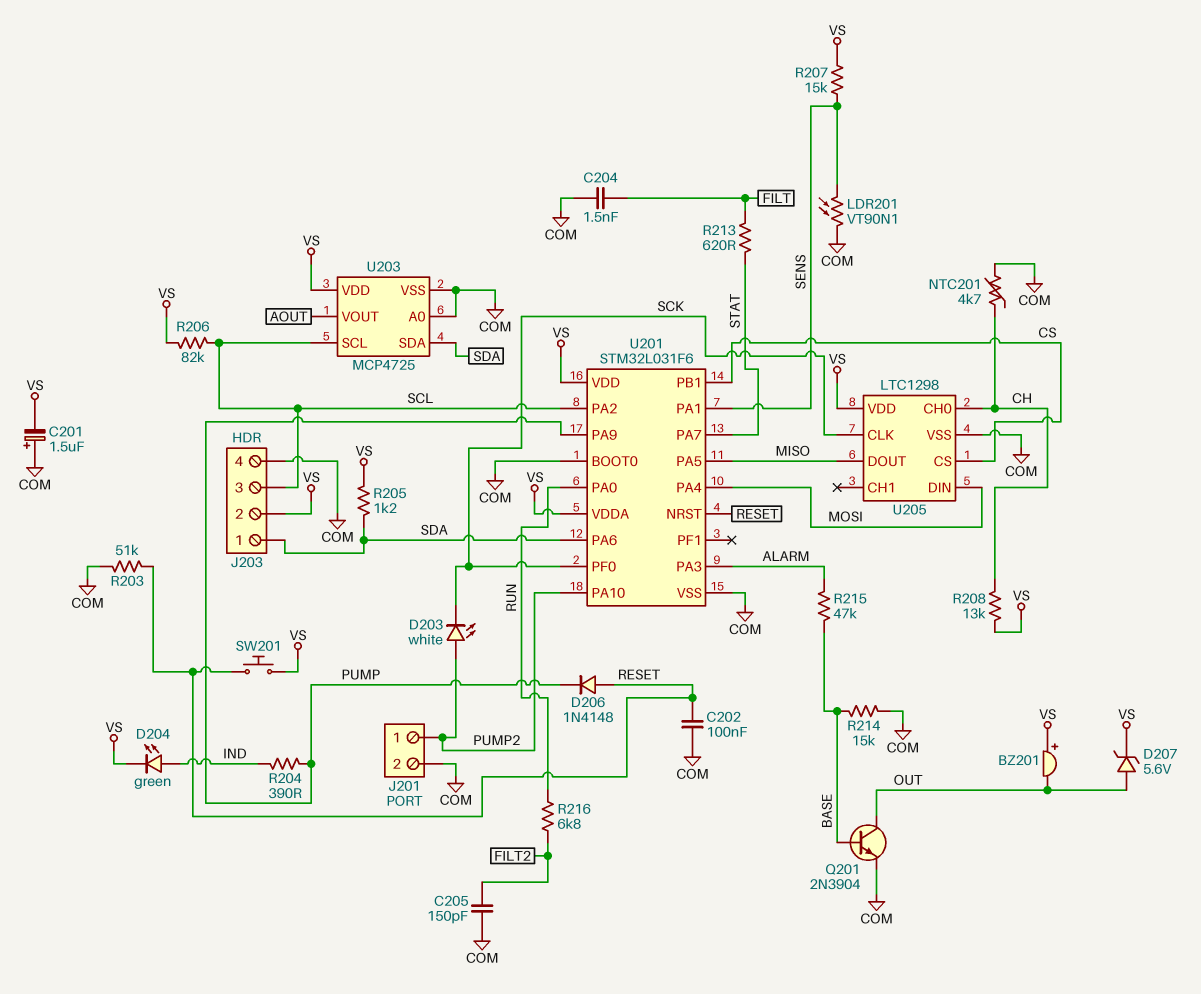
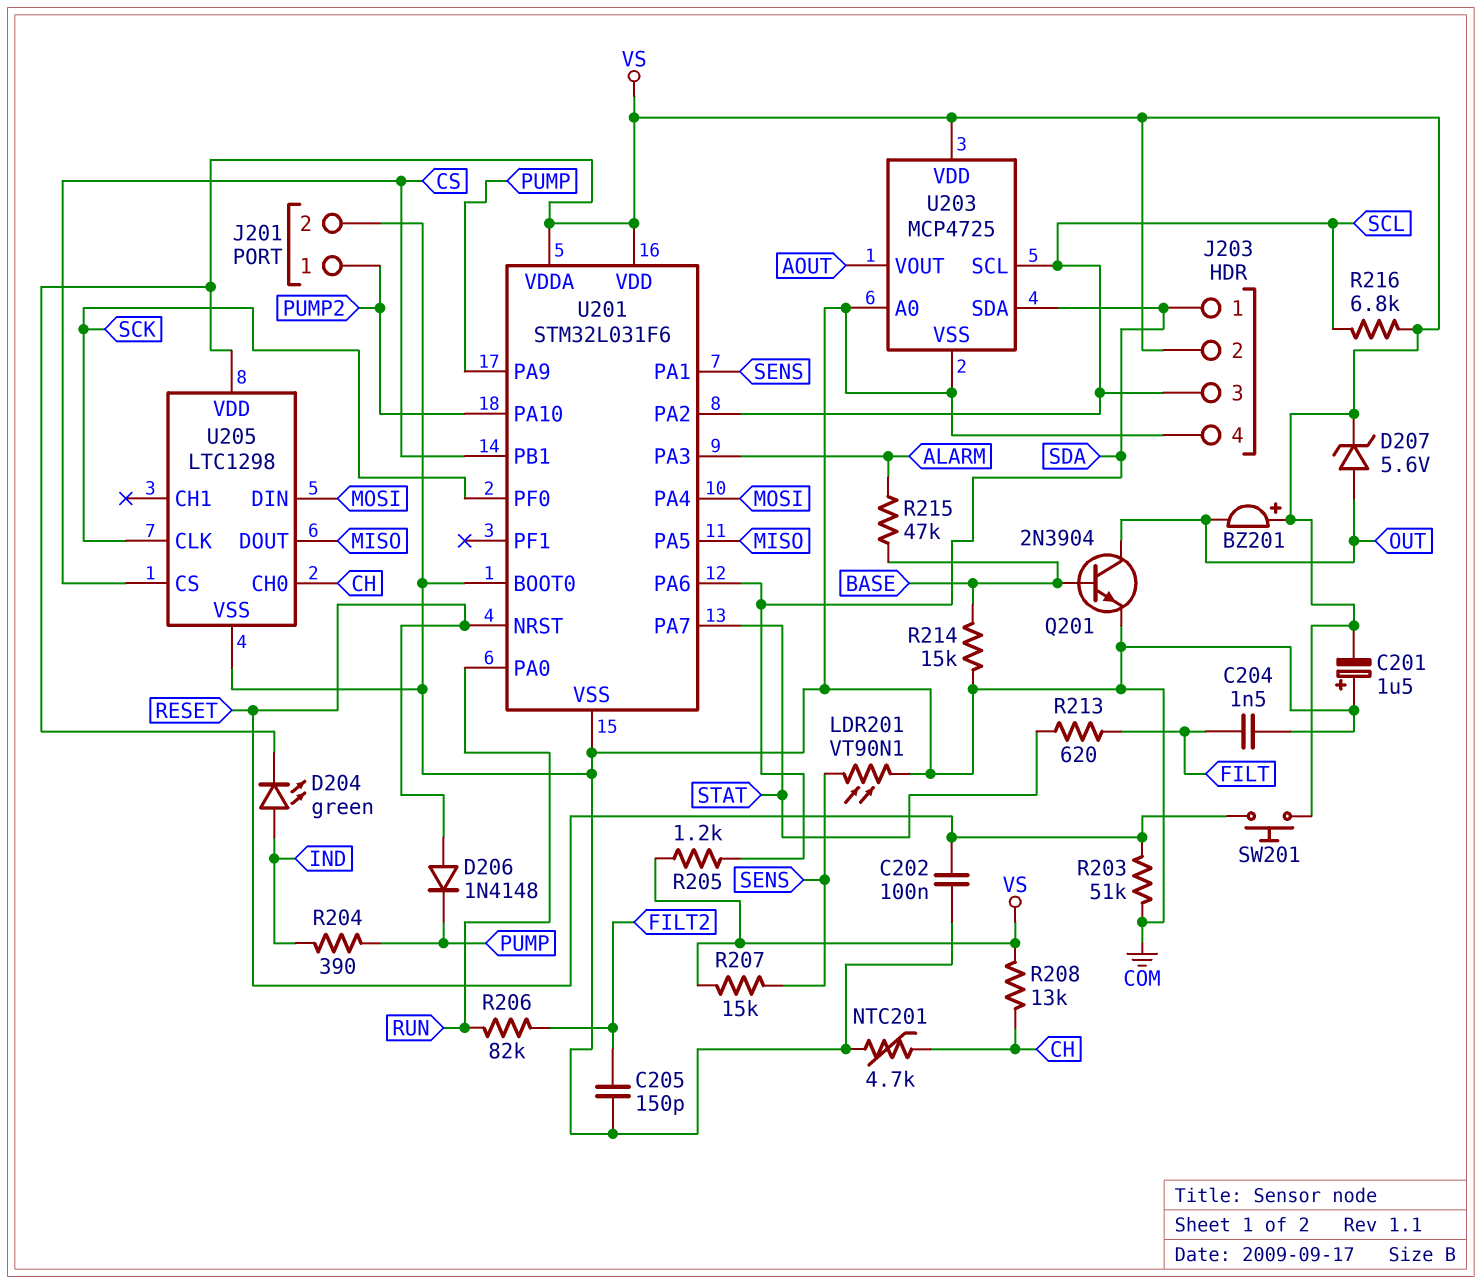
D203: LED white (A PUMP2, K SCK) -> none
R206: 82k (SCL, VS) -> 82k (FILT2, RUN)
R216: 6.8k (FILT2, RUN) -> 6.8k (SCL, VS)

